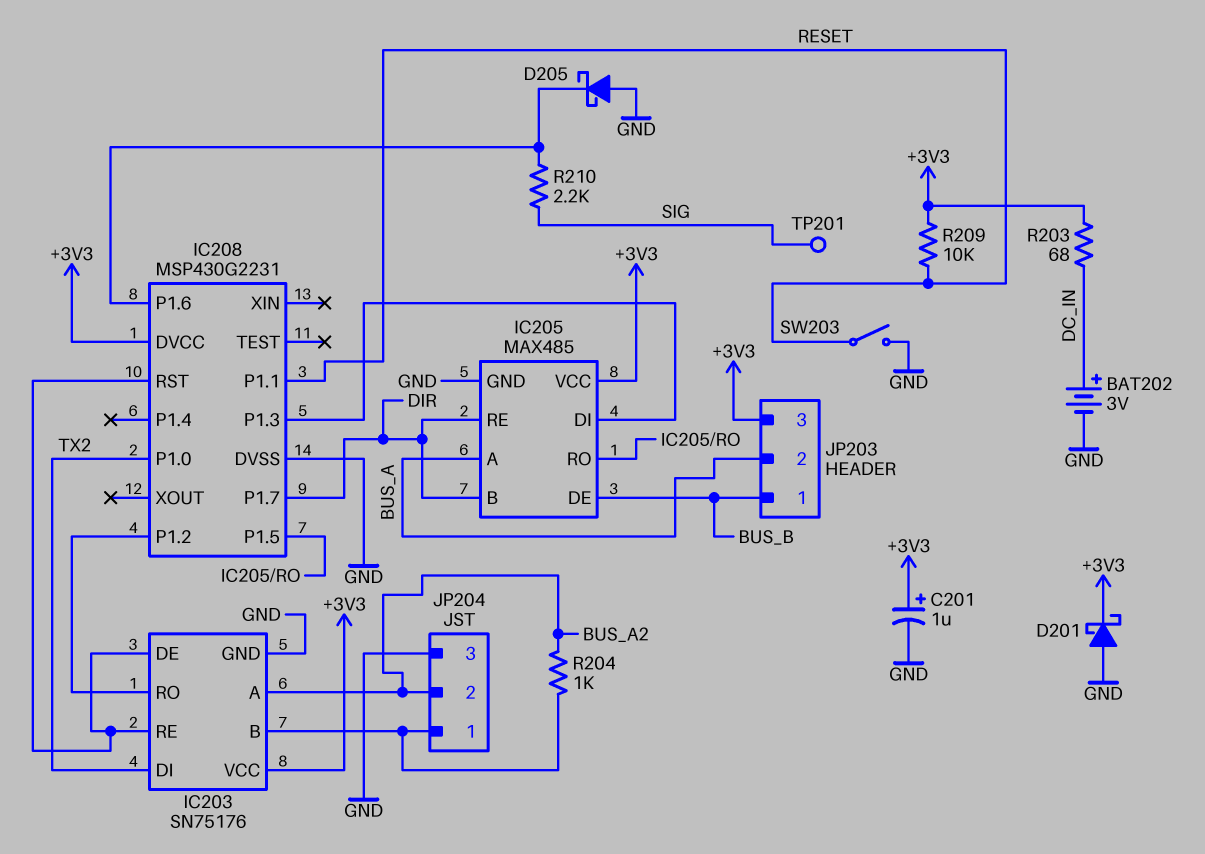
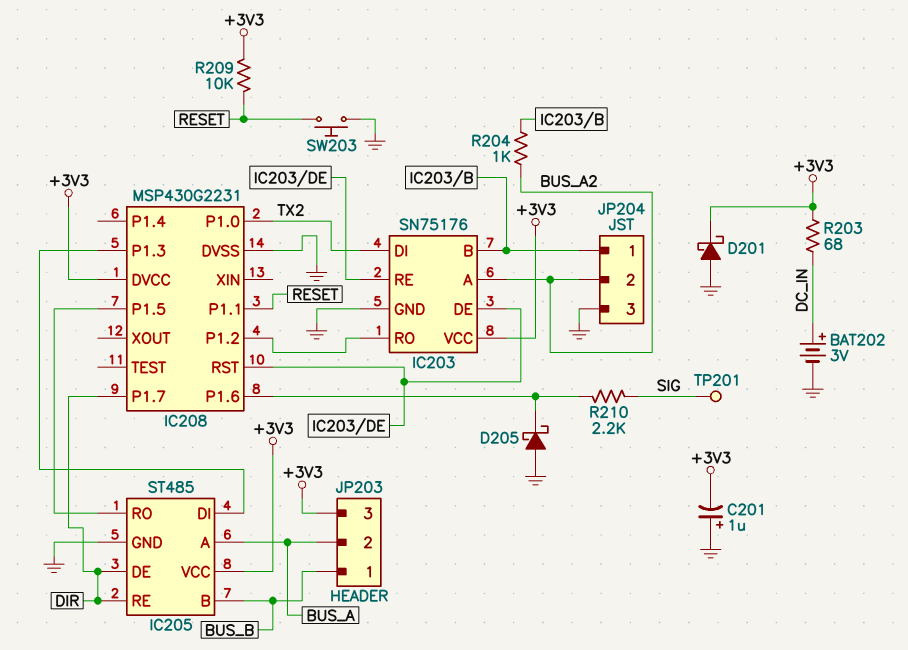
C201: 1uF (plus +3V3, minus GND) -> 1uF (plus GND, minus +3V3)
IC205: MAX485 -> ST485
IC205 pin B: DIR -> BUS_B
IC205 pin DE: BUS_B -> DIR
SW203: switch (GND, RESET) -> button (GND, RESET)

